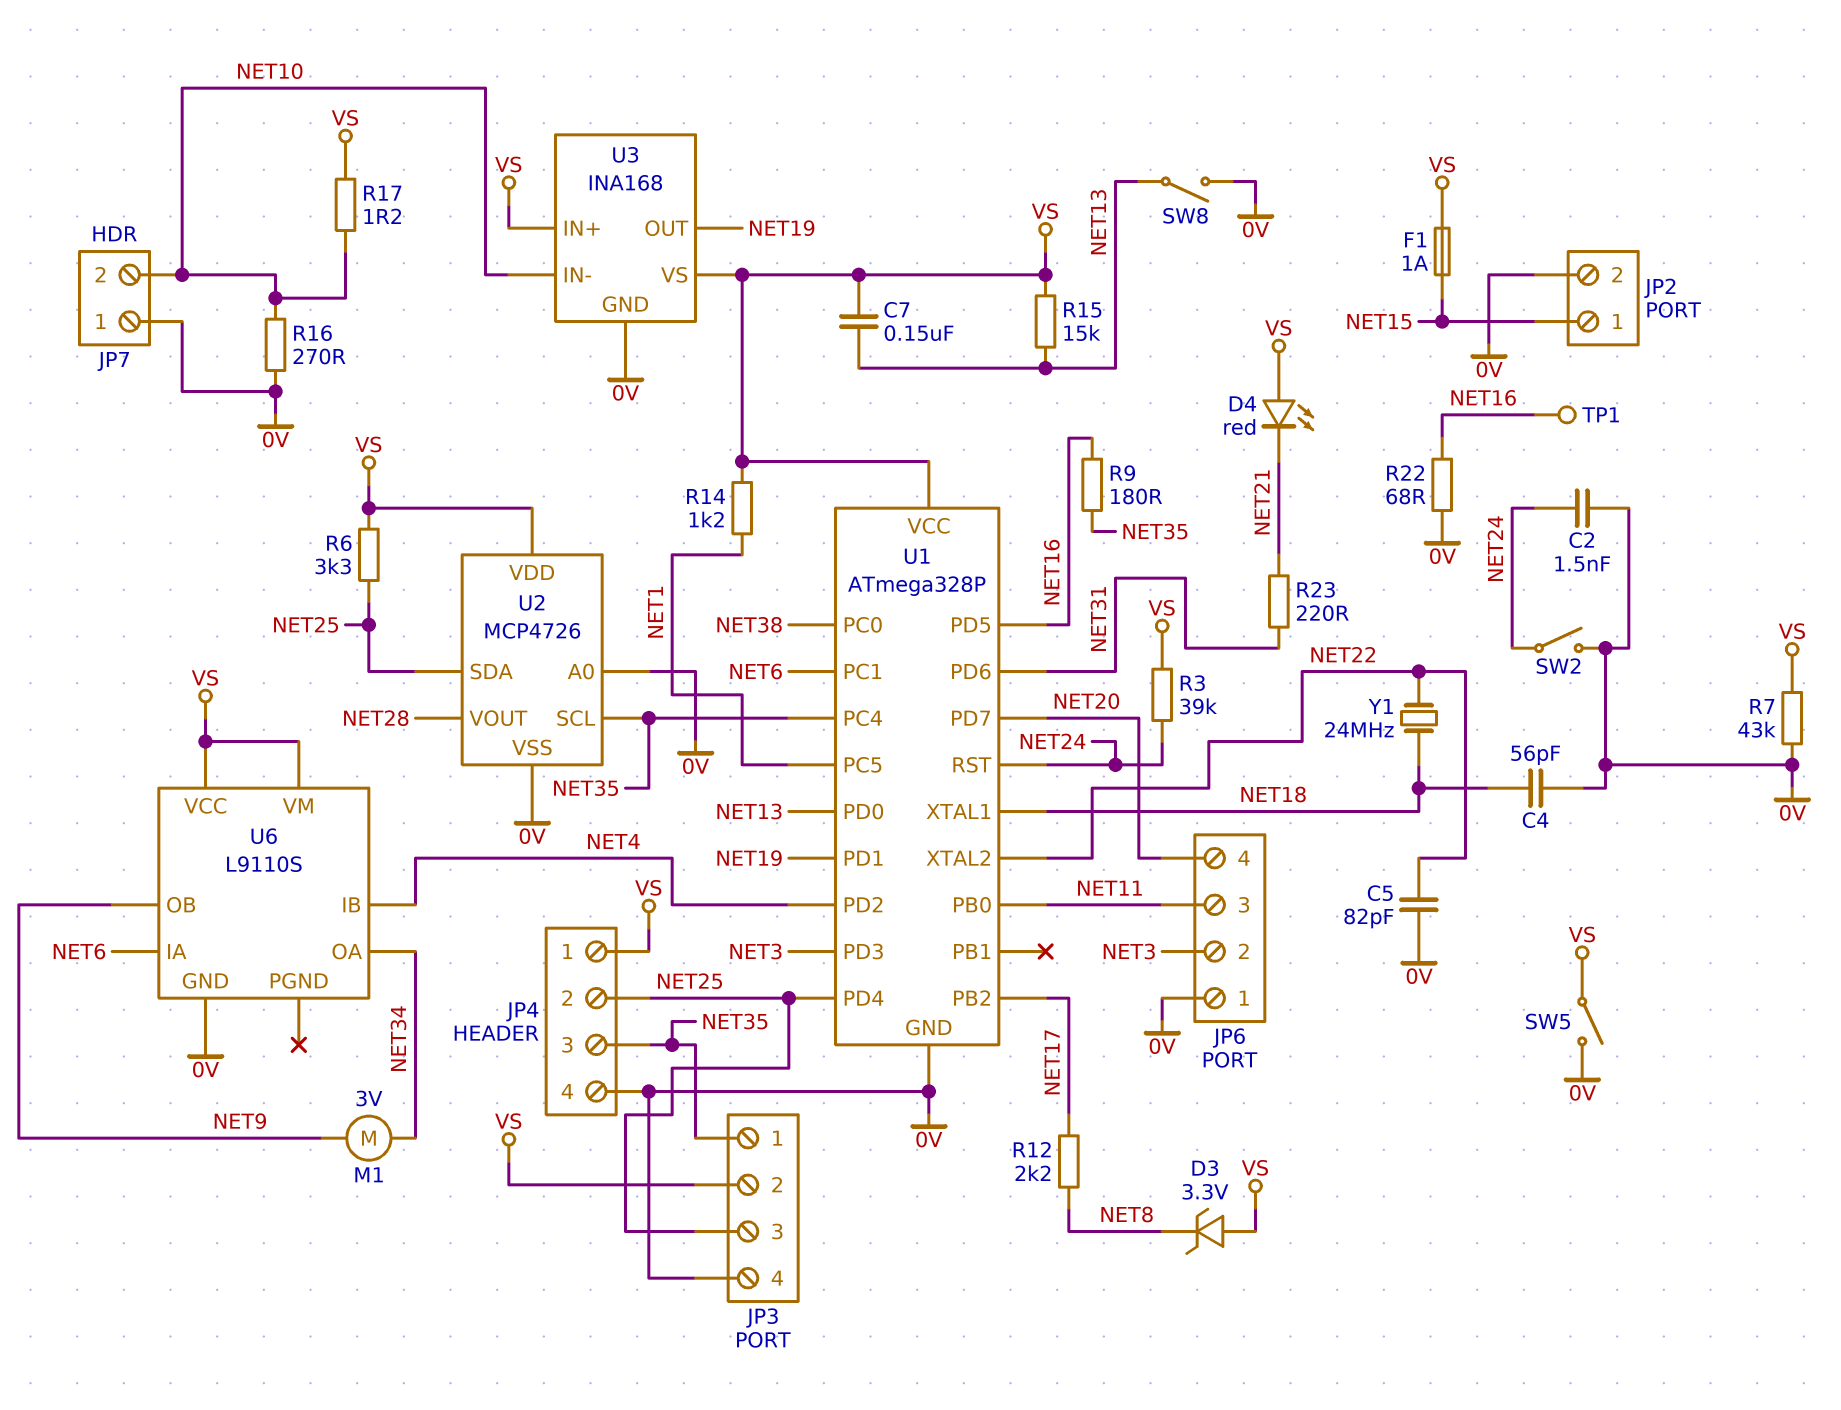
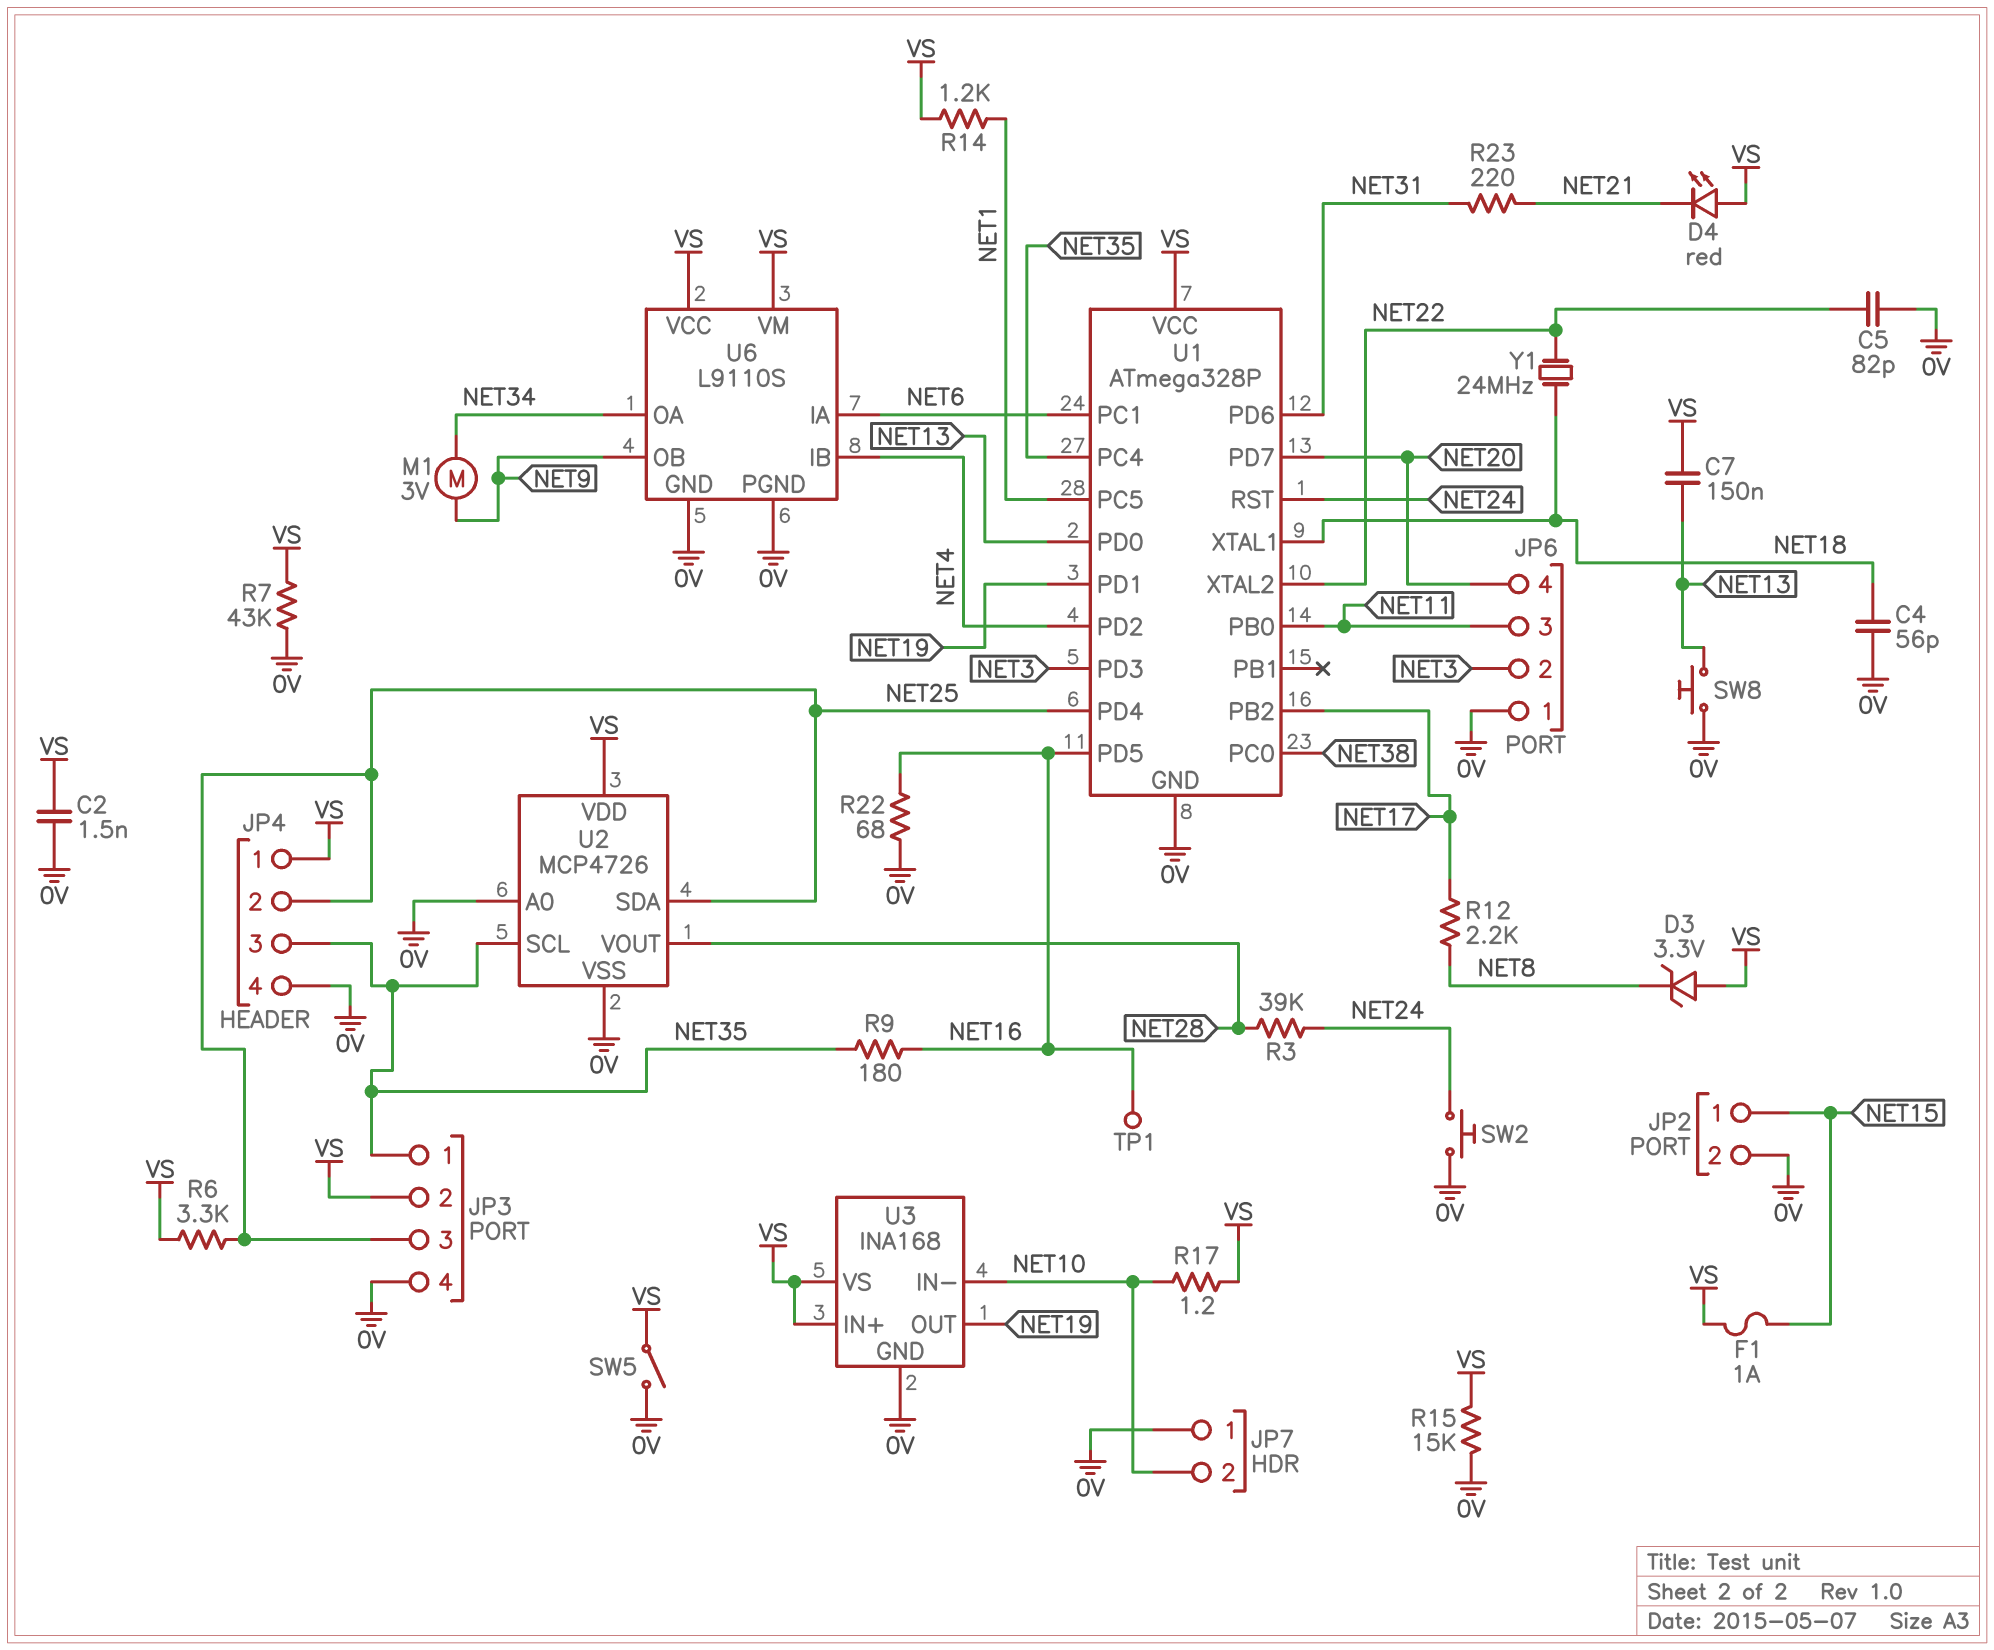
C2: 1.5nF (0V, NET24) -> 1.5nF (0V, VS)
R3: 39k (NET24, VS) -> 39k (NET24, NET28)
R15: 15k (NET13, VS) -> 15k (0V, VS)
R16: 270 (0V, NET10) -> none
SW2: switch (0V, NET24) -> button (0V, NET24)
SW8: switch (0V, NET13) -> button (0V, NET13)
U6 pin PGND: none -> 0V

